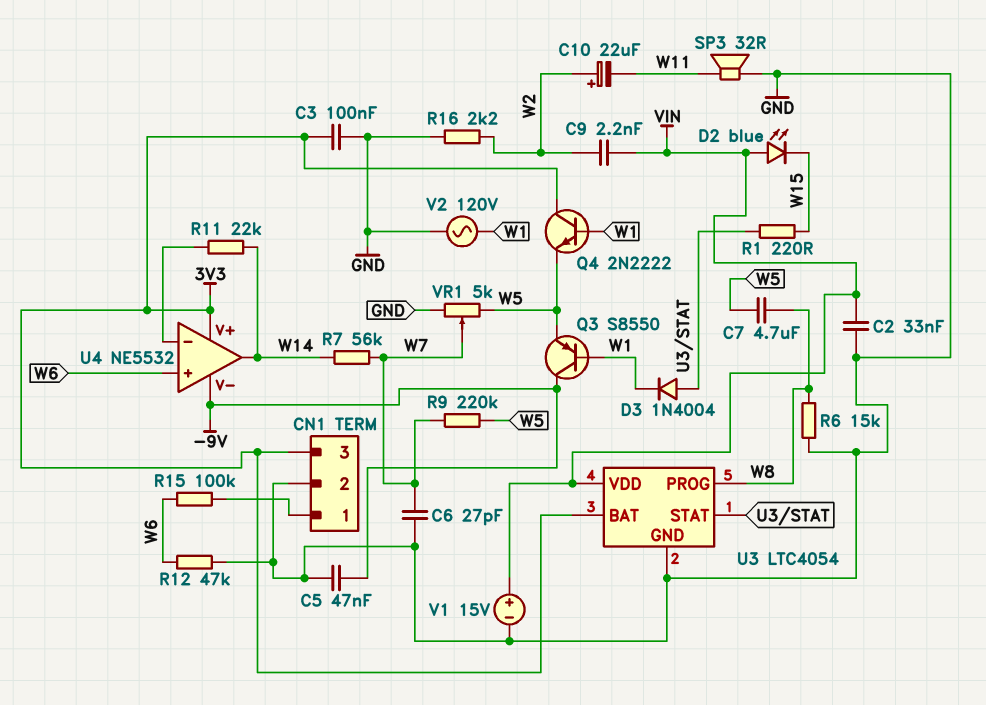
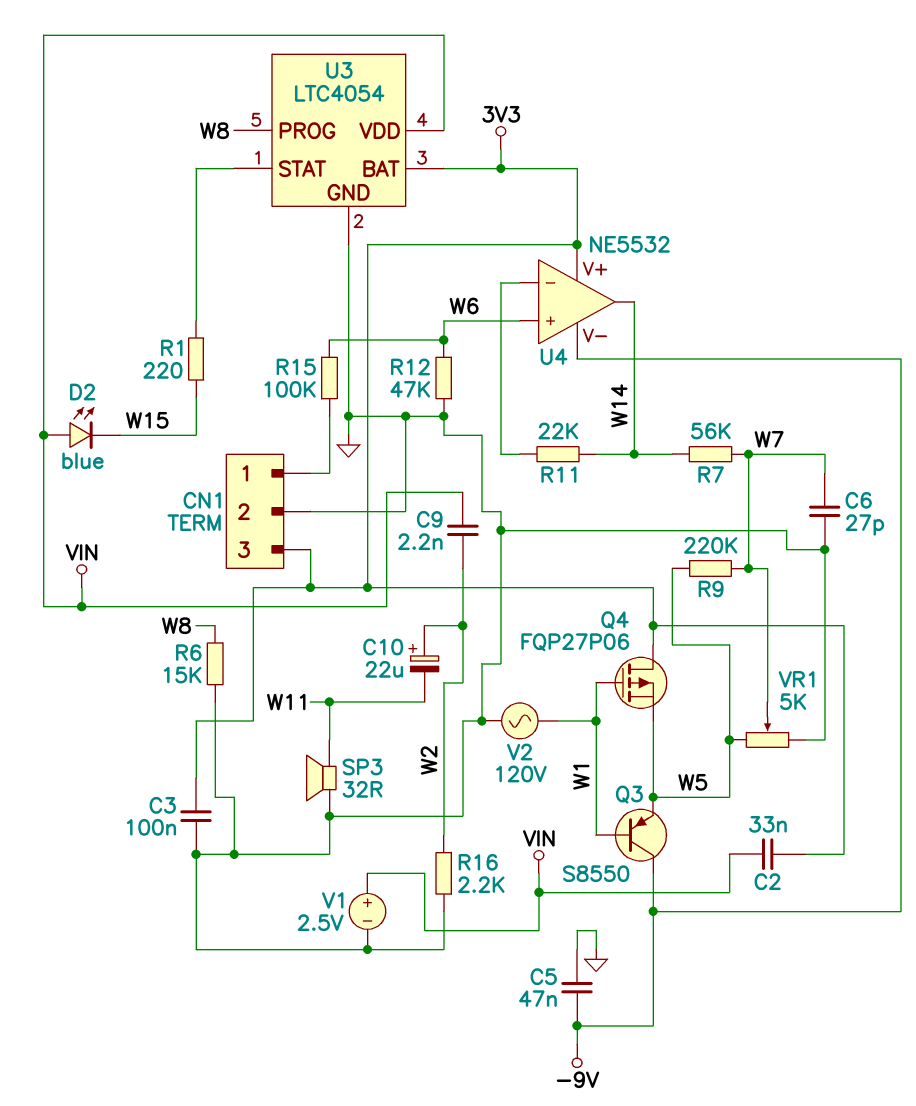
C2: 33nF (GND, VIN) -> 33nF (3V3, VIN)
C7: 4.7uF (W5, W8) -> none
D3: diode 1N4004 (A U3/STAT, K W1) -> none
Q4: NPN 2N2222 (B W1, C 3V3, E W5) -> PMOS FQP27P06 (G W1, D 3V3, S W5)
V1: 15V (plus VIN, minus GND) -> 2.5V (plus VIN, minus GND)

